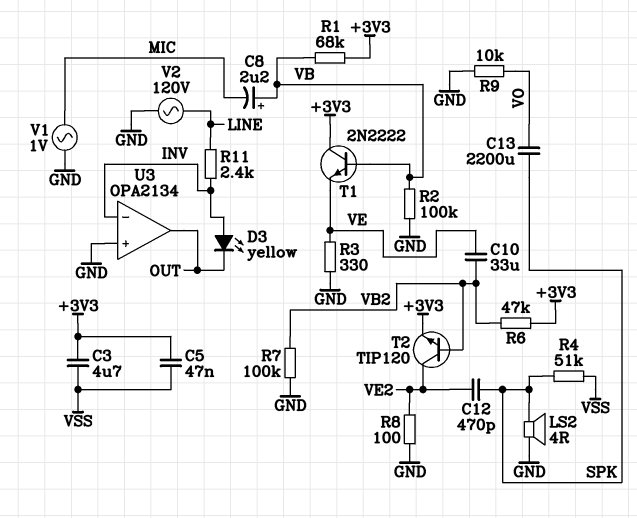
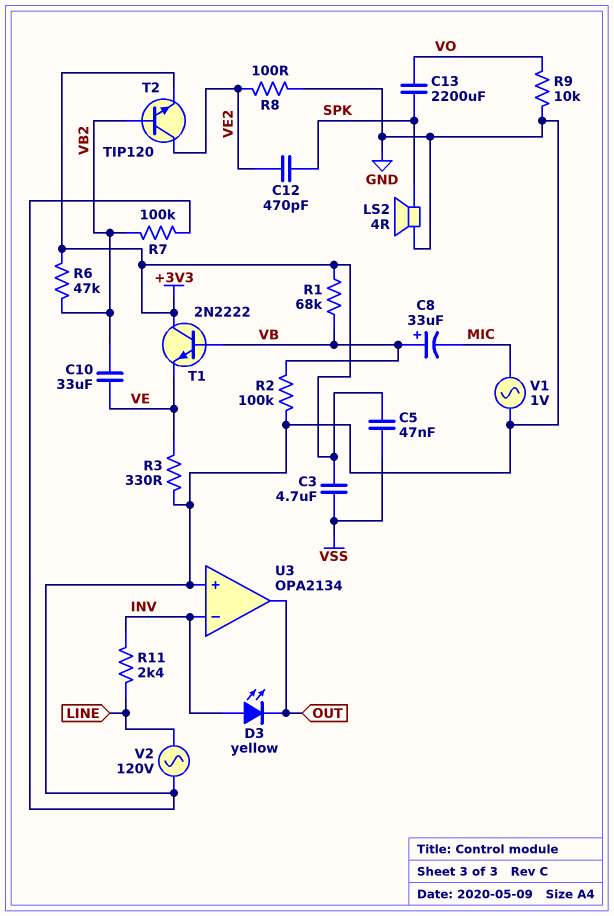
C8: 2.2uF (plus VB, minus MIC) -> 33uF (plus VB, minus MIC)
R4: 51k (SPK, VSS) -> none

